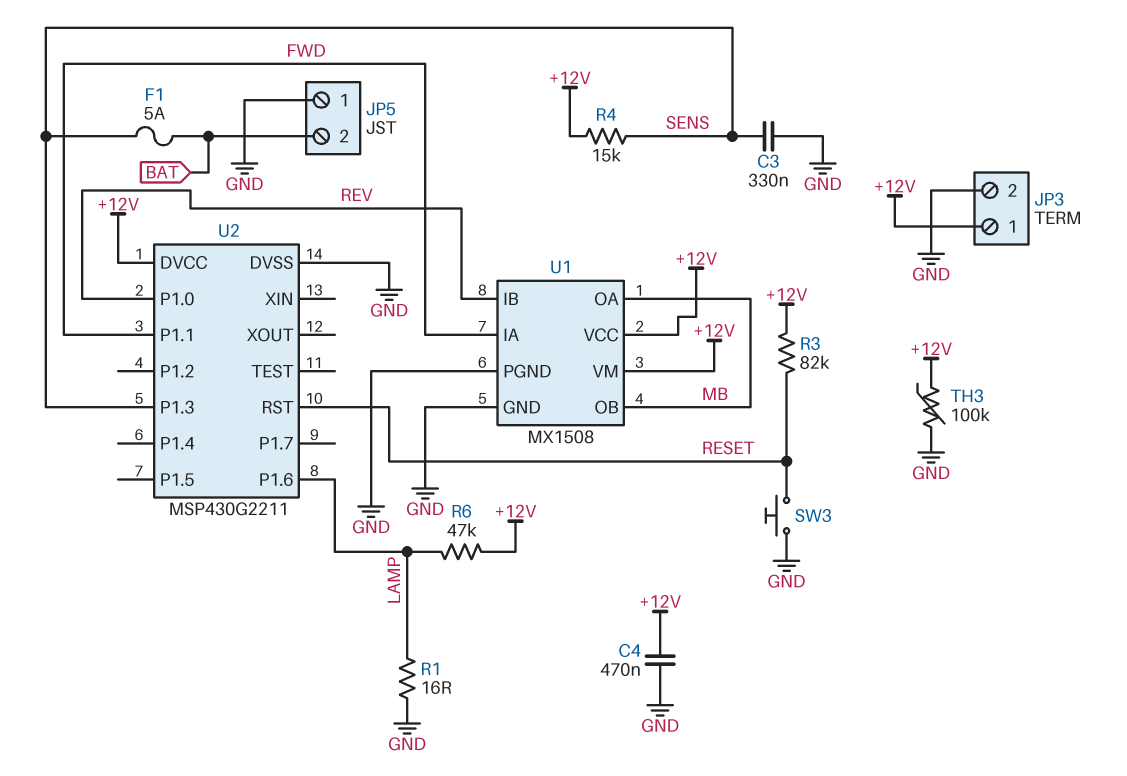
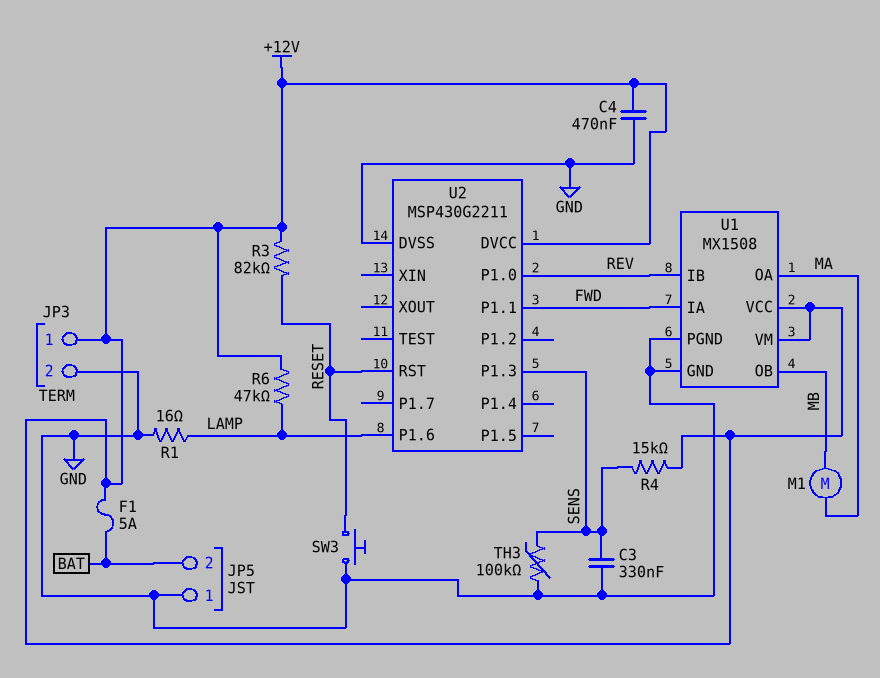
F1: 5A (BAT, SENS) -> 5A (+12V, BAT)
M1: none -> motor (MA, MB)
TH3: 100k (+12V, GND) -> 100k (GND, SENS)
U1 pin OA: MB -> MA

